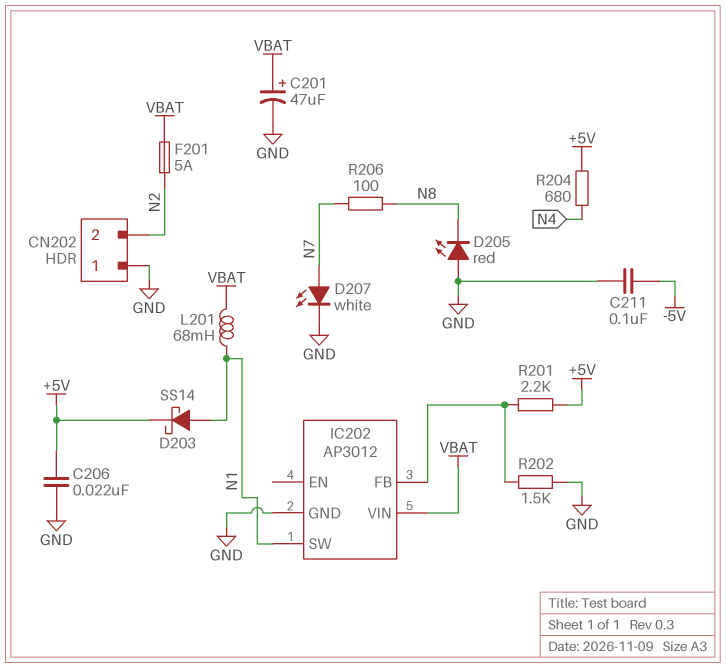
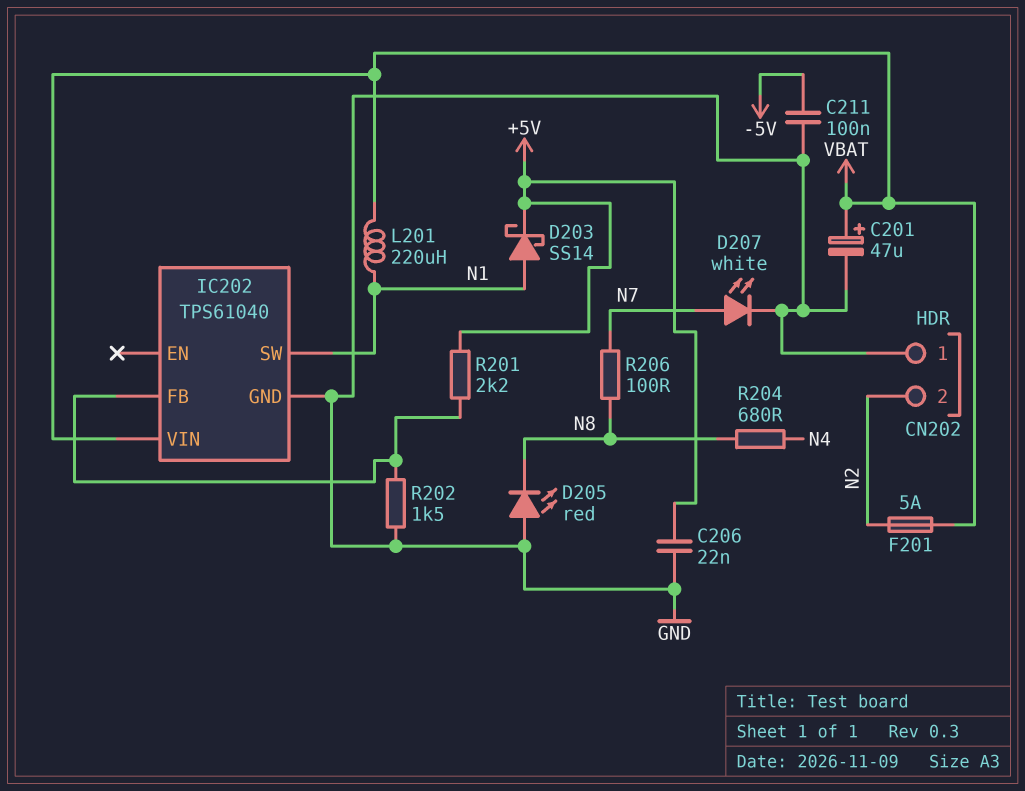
IC202: AP3012 -> TPS61040
L201: 68mH (N1, VBAT) -> 220uH (N1, VBAT)
R204: 680 (+5V, N4) -> 680 (N4, N8)

